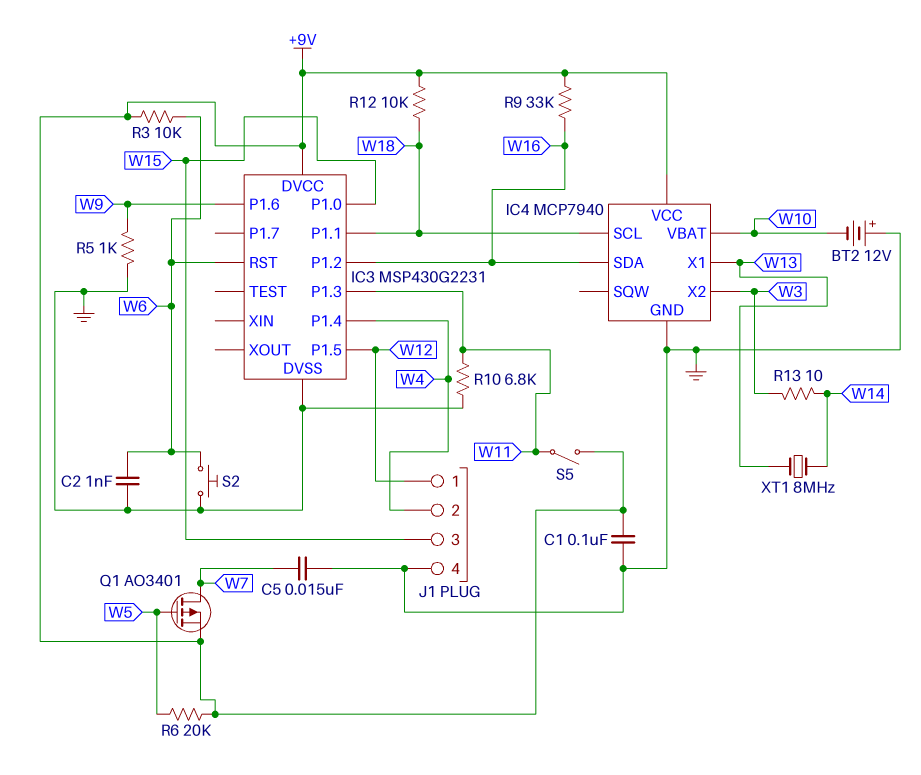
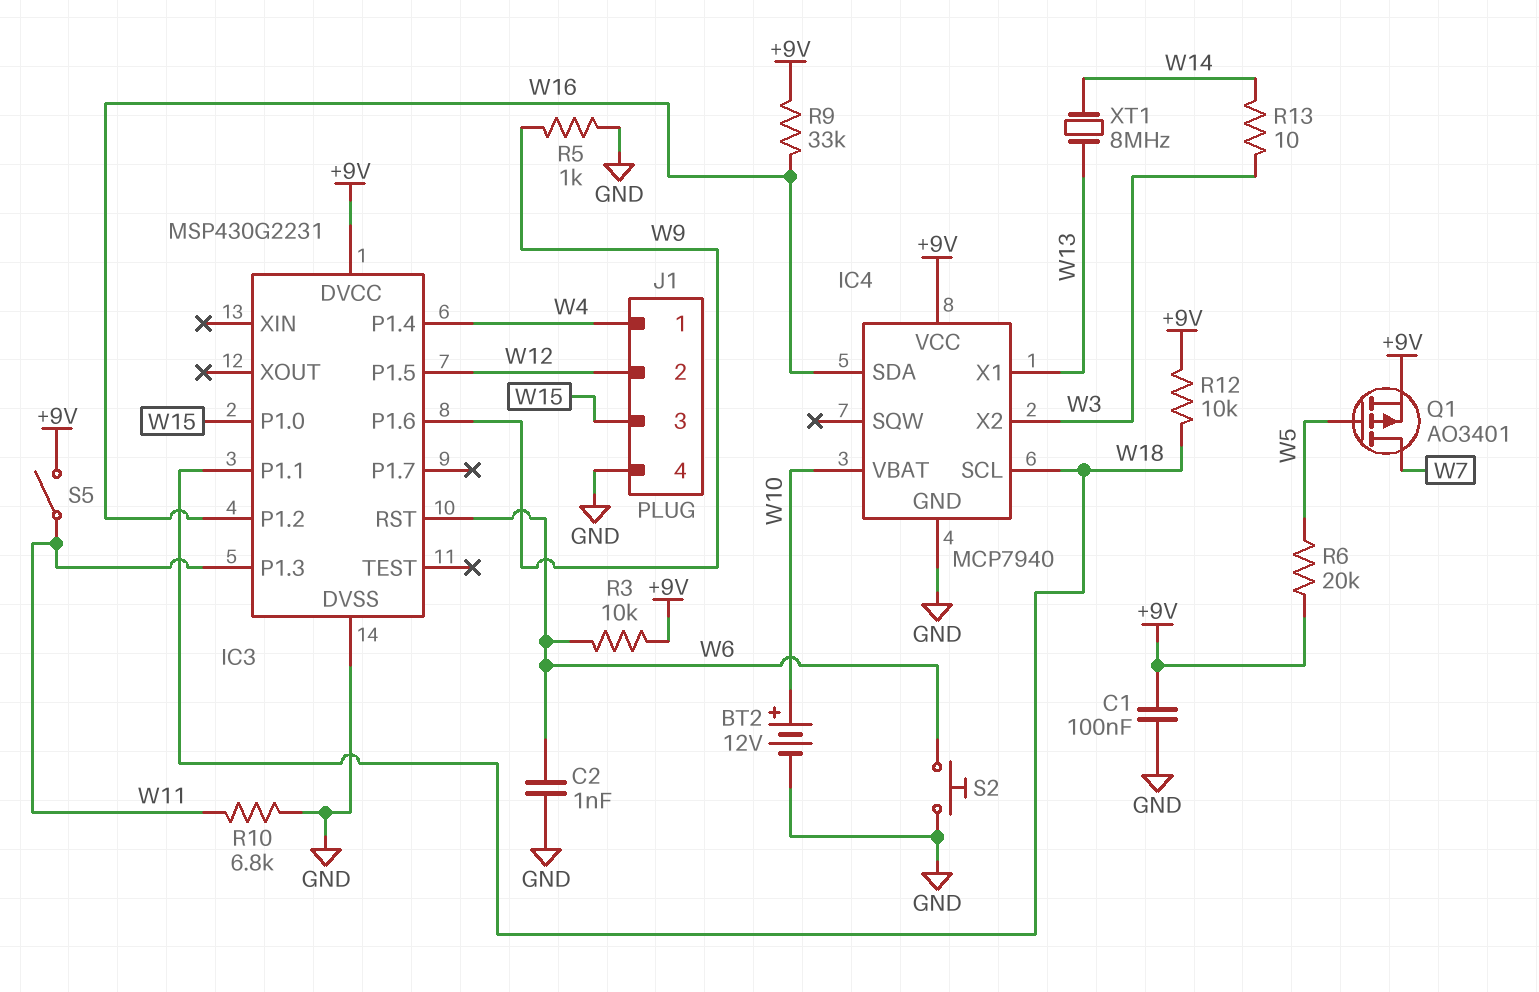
BT2: 12V (plus GND, minus W10) -> 12V (plus W10, minus GND)
C5: 15nF (GND, W7) -> none
J1 pin 1: W12 -> W4
J1 pin 2: W4 -> W12

